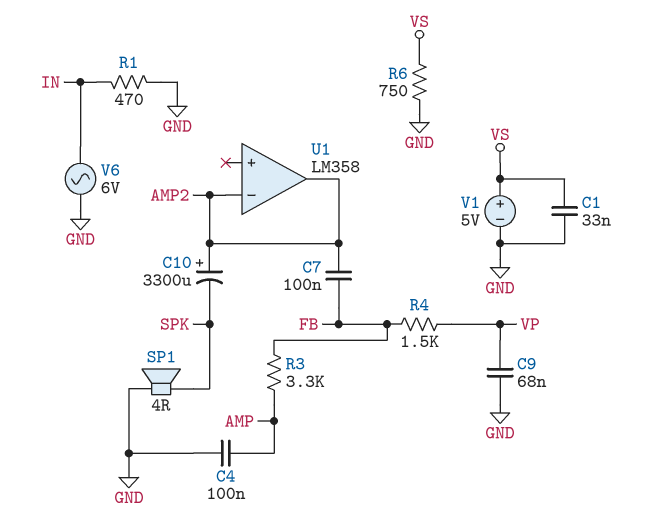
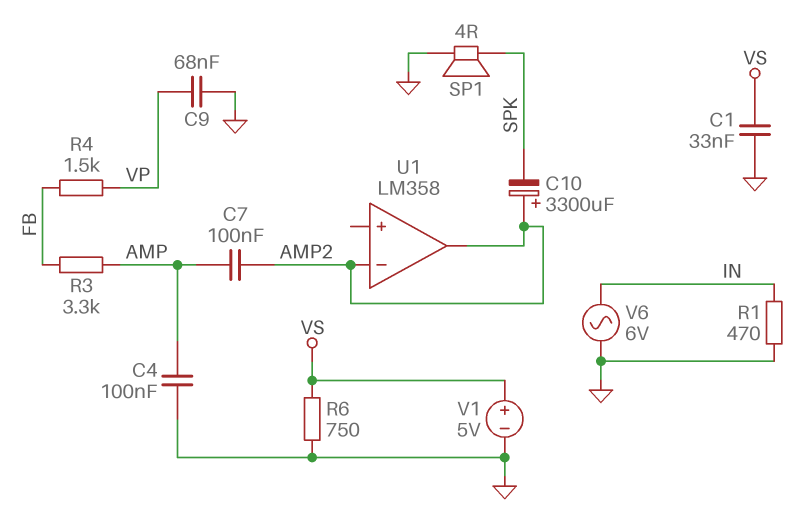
C7: 100nF (AMP2, FB) -> 100nF (AMP, AMP2)

